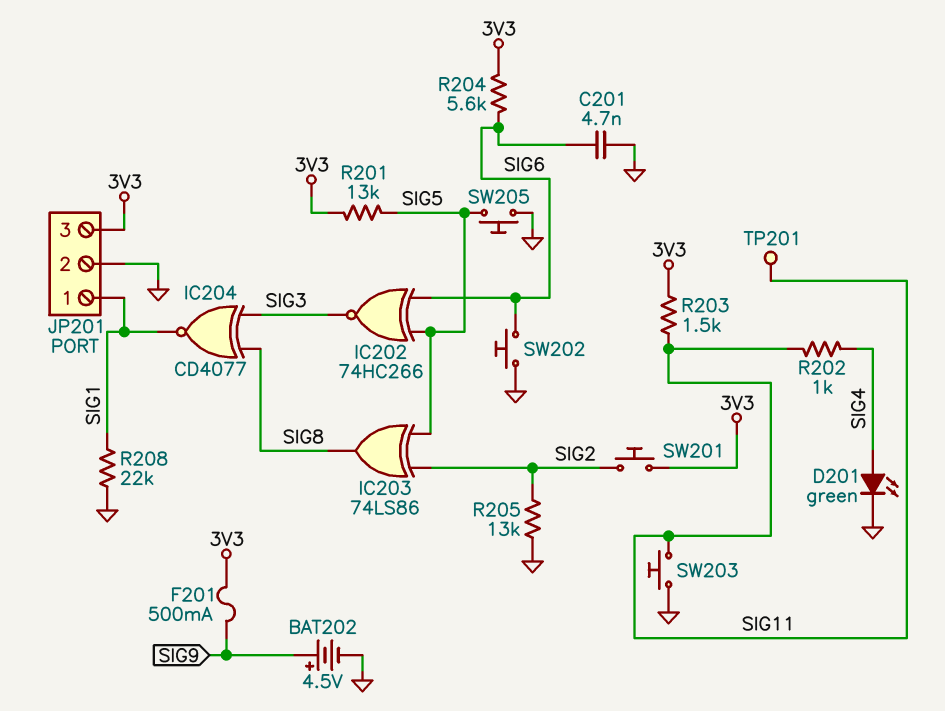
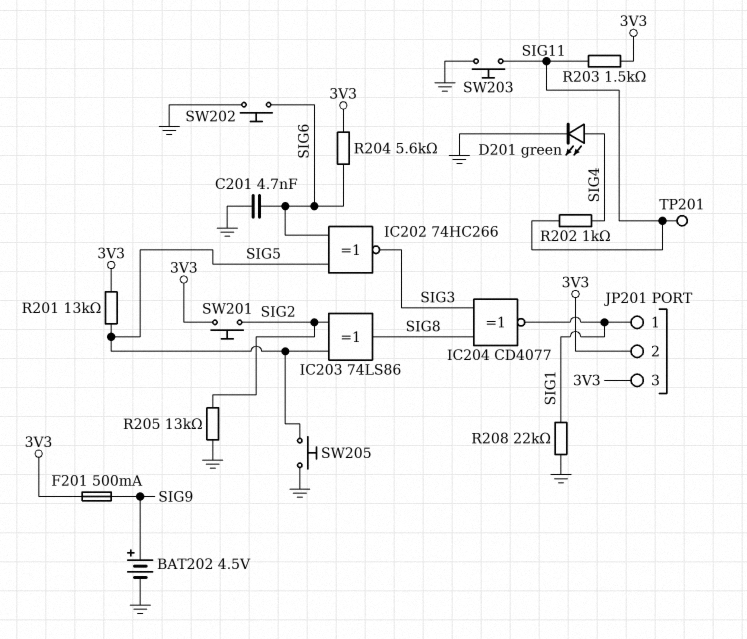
JP201 pin 2: GND -> 3V3

